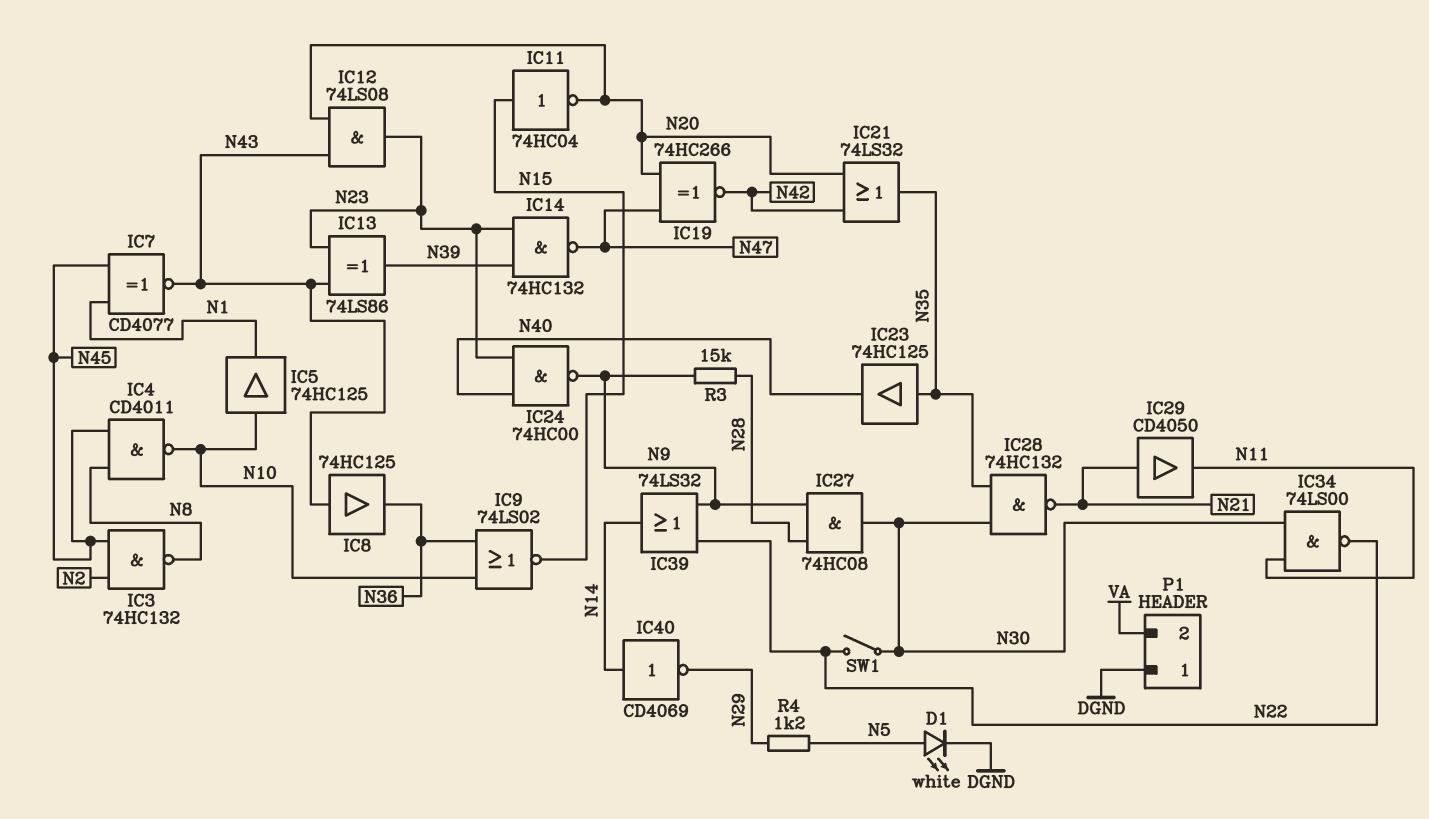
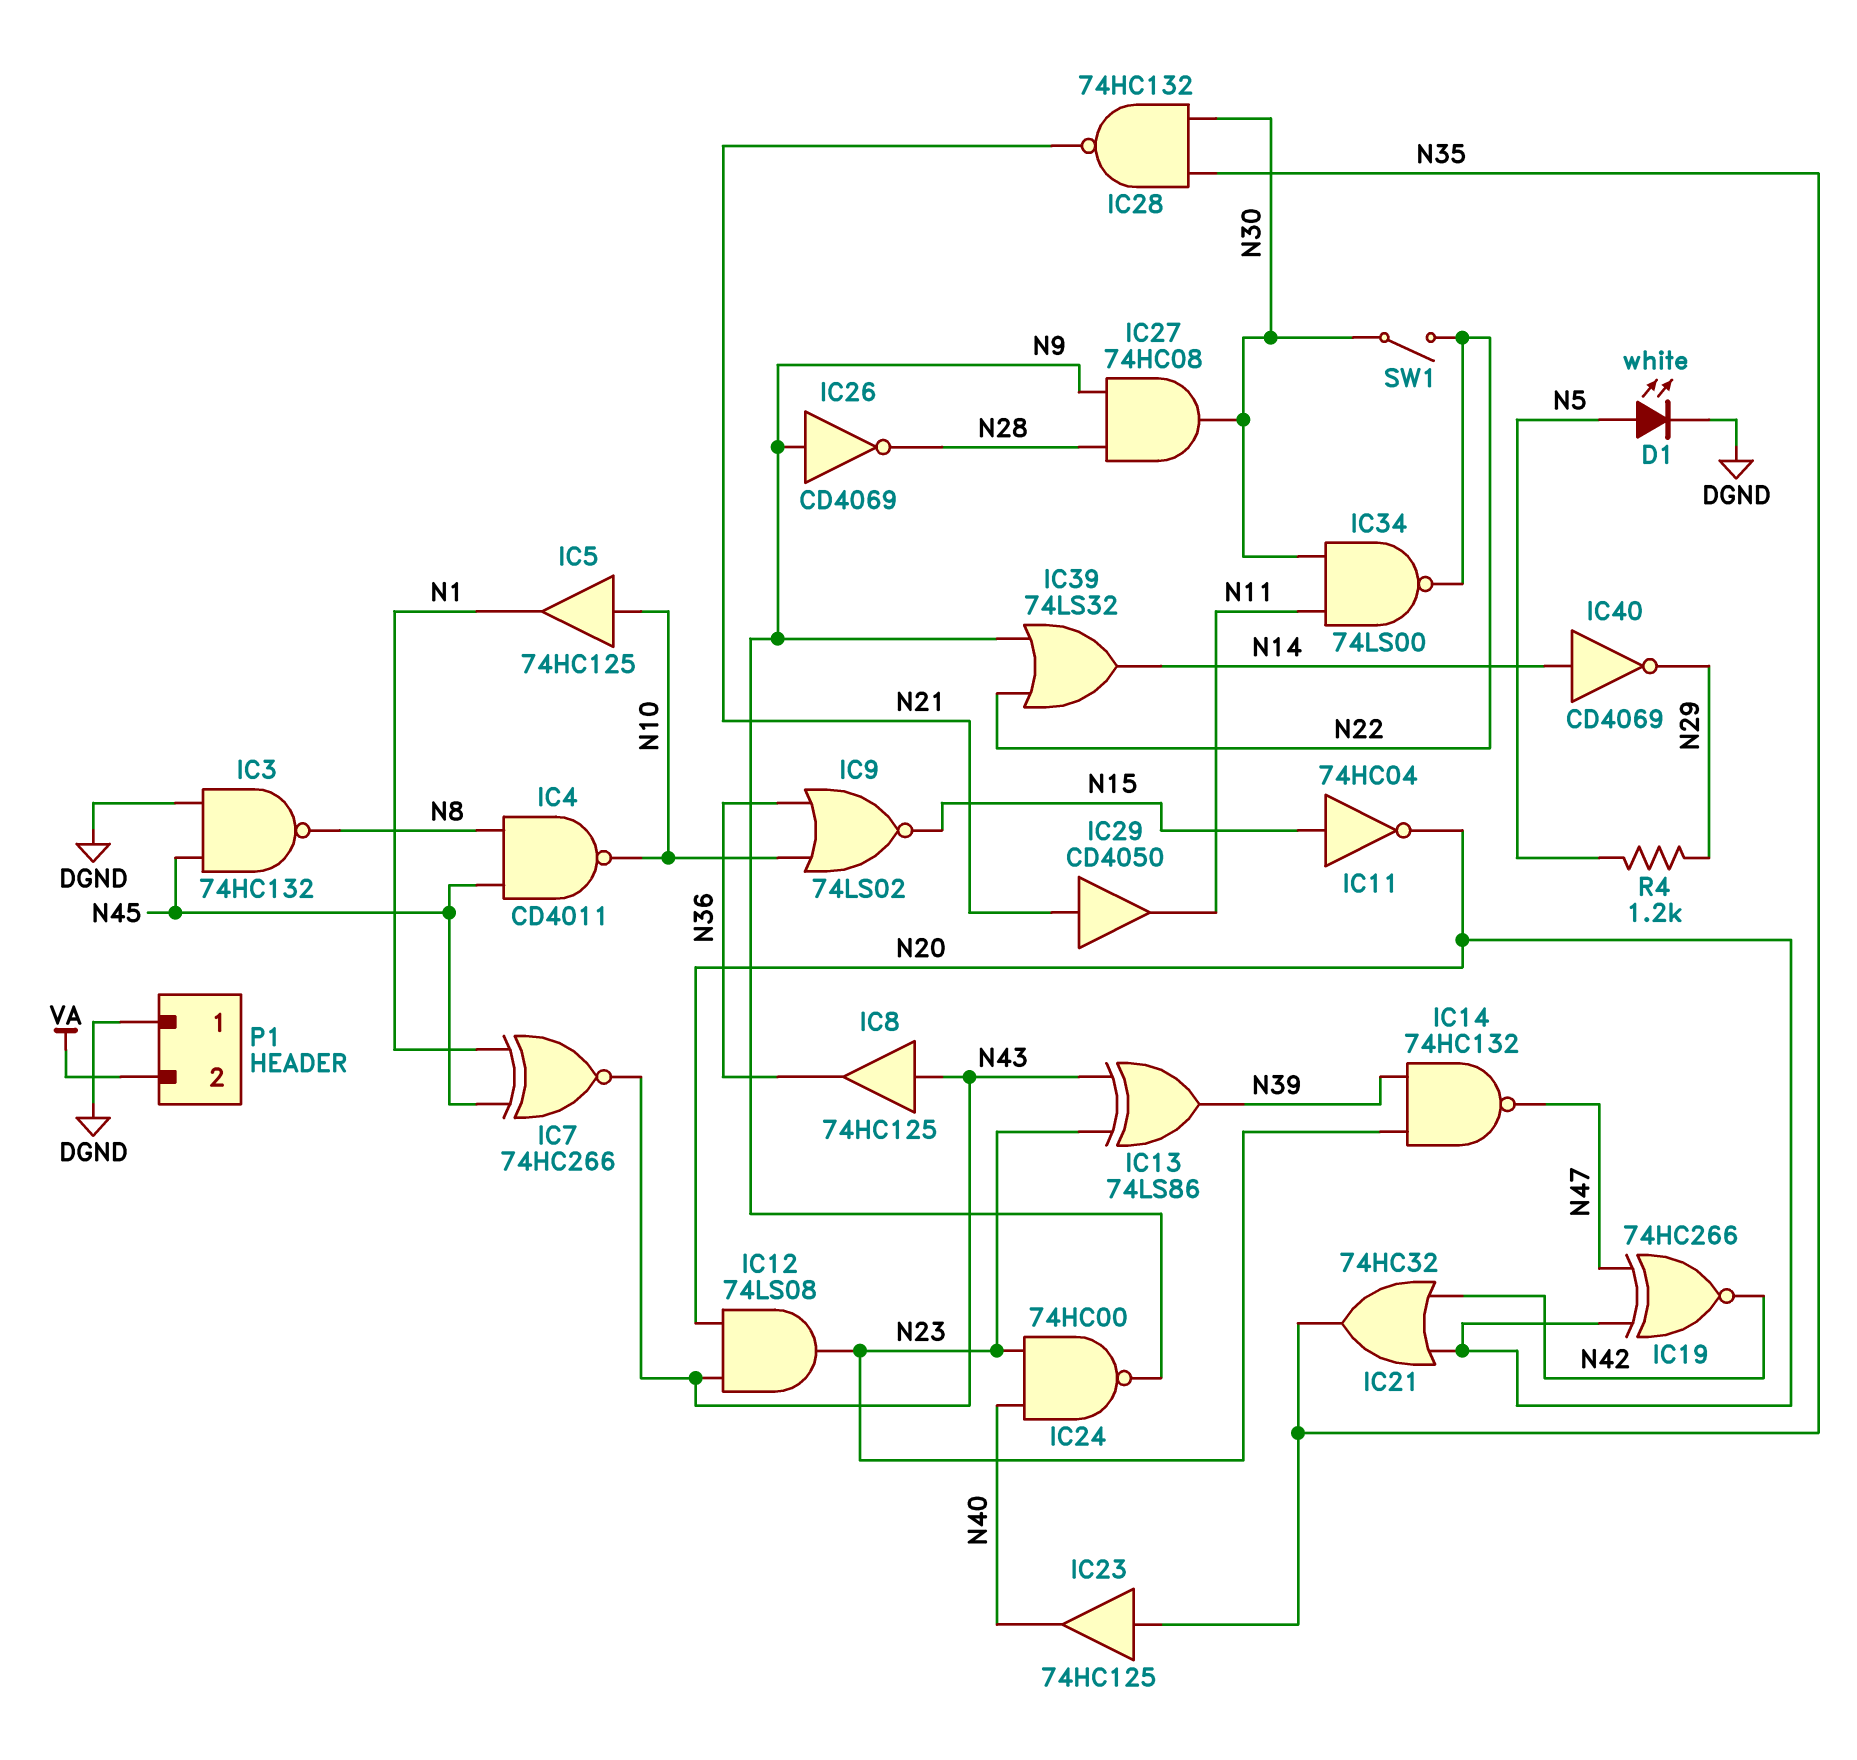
IC3: NAND 74HC132 (in N2, in N45, out N8) -> NAND 74HC132 (in DGND, in N45, out N8)
IC7: XNOR CD4077 (in N1, in N45, out N43) -> XNOR 74HC266 (in N1, in N45, out N43)
IC21: OR 74LS32 (in N20, in N42, out N35) -> OR 74HC32 (in N20, in N42, out N35)
IC26: none -> NOT CD4069 (in N9, out N28)
R3: 15k (N9, N28) -> none

